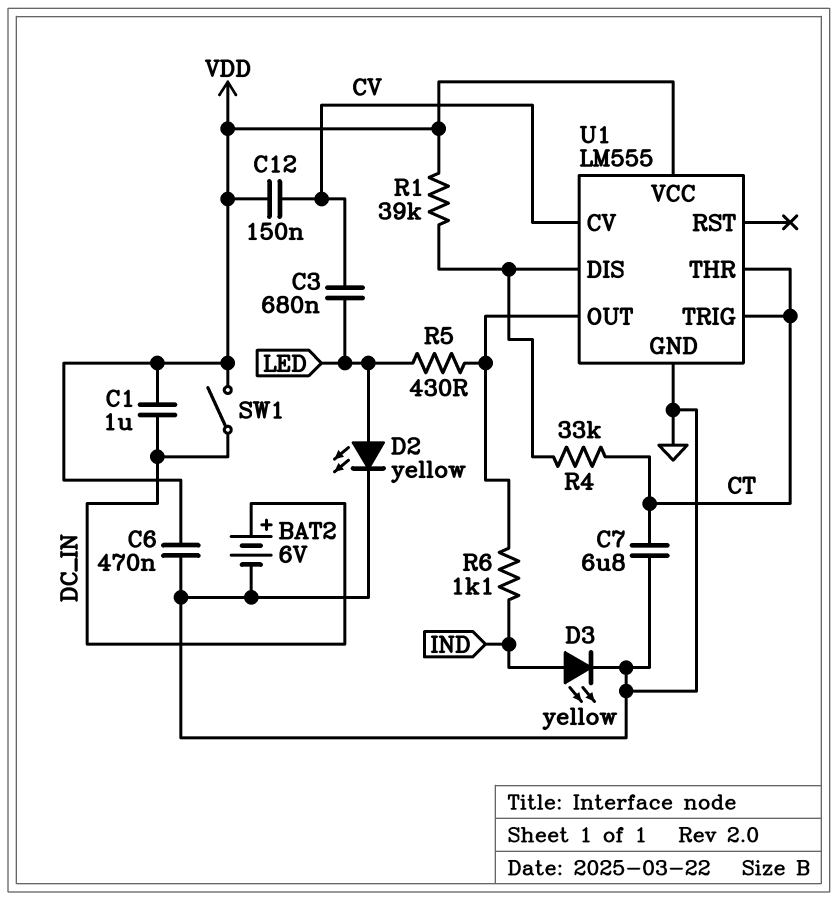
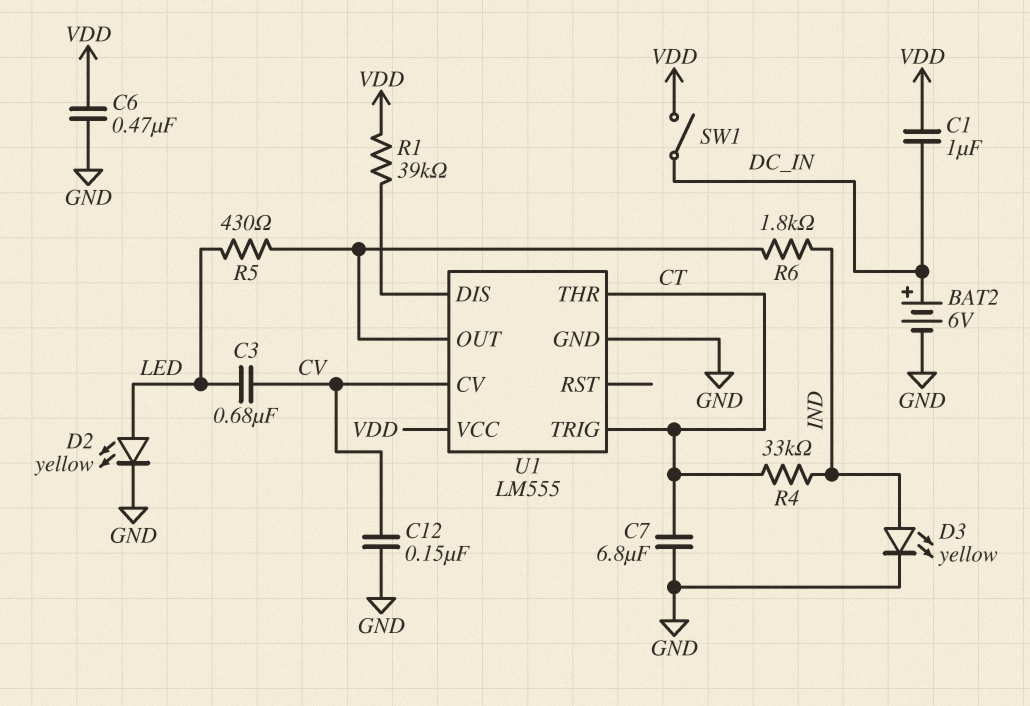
C12: 150nF (CV, VDD) -> 150nF (CV, GND)
R4: 33k (CT, U1/DIS) -> 33k (CT, IND)
R6: 1.1k (IND, U1/OUT) -> 1.8k (IND, U1/OUT)

